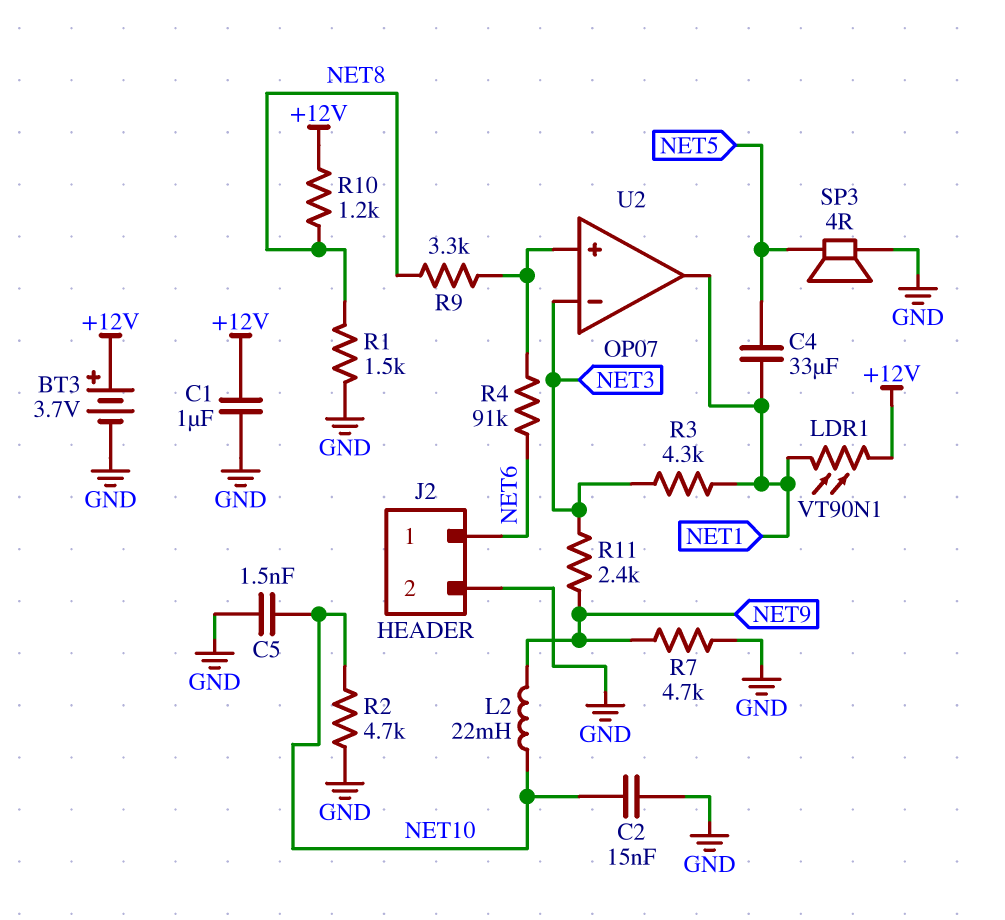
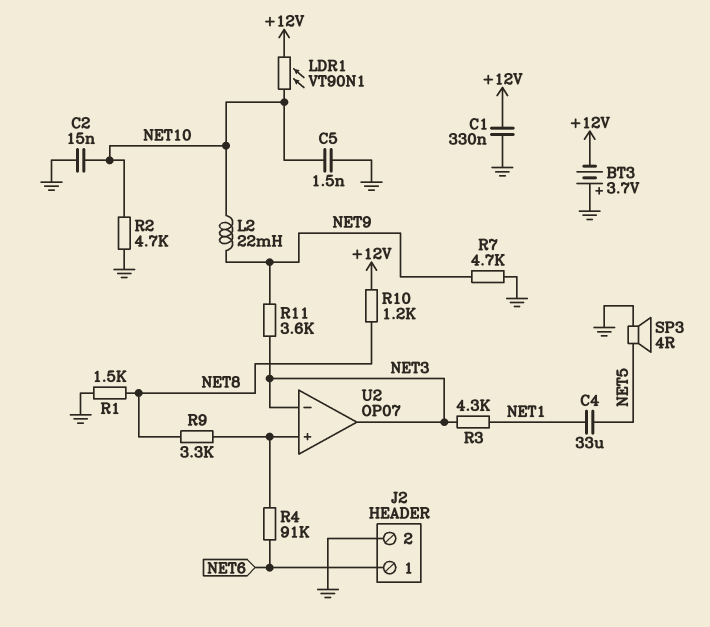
BT3: 3.7V (plus +12V, minus GND) -> 3.7V (plus GND, minus +12V)
C1: 1uF (+12V, GND) -> 330nF (+12V, GND)
LDR1: VT90N1 (+12V, NET1) -> VT90N1 (+12V, NET10)
R11: 2.4k (NET3, NET9) -> 3.6k (NET3, NET9)
U2 pin out: NET1 -> NET3

